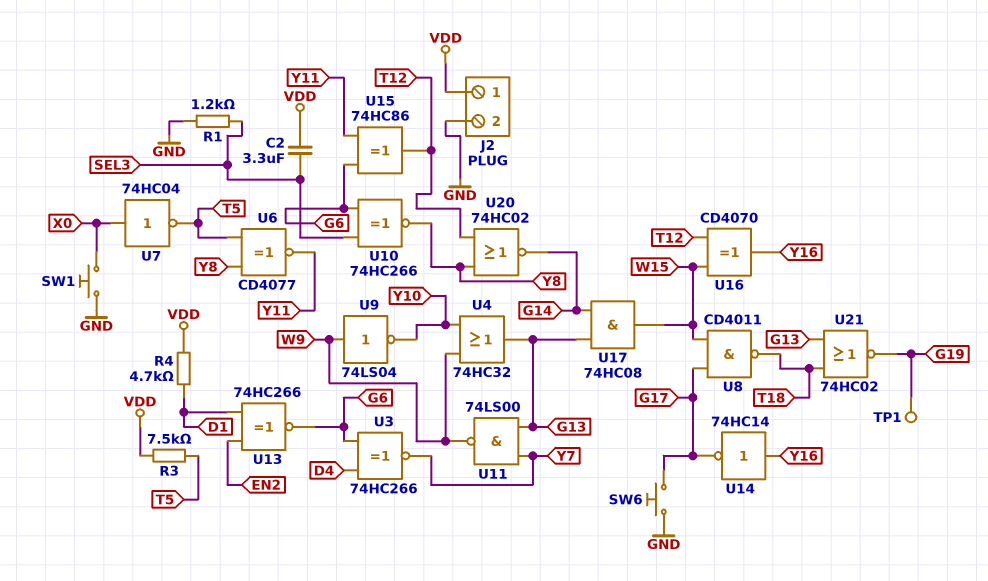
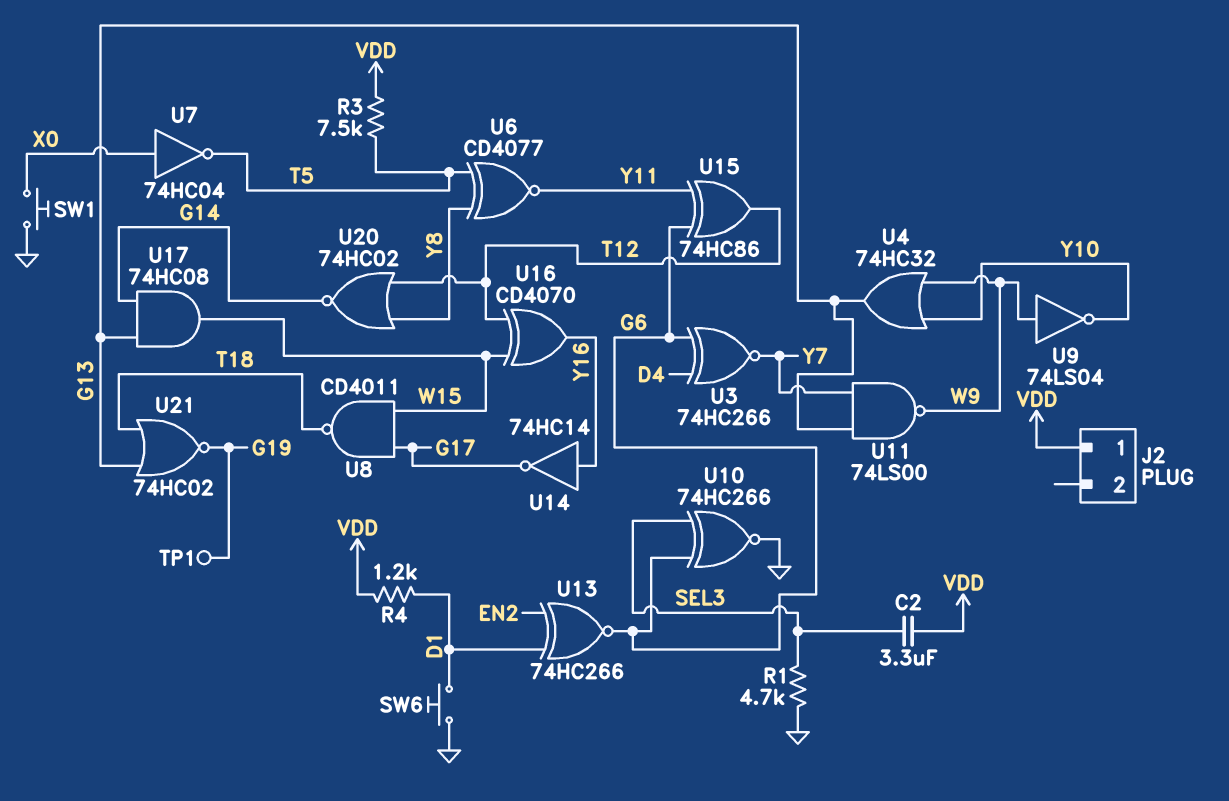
J2 pin 2: GND -> none
R1: 1.2k (GND, SEL3) -> 4.7k (GND, SEL3)
R4: 4.7k (D1, VDD) -> 1.2k (D1, VDD)
SW6: button (G17, GND) -> button (D1, GND)
U10: XNOR 74HC266 (in G6, in SEL3, out Y8) -> XNOR 74HC266 (in G6, in SEL3, out GND)

